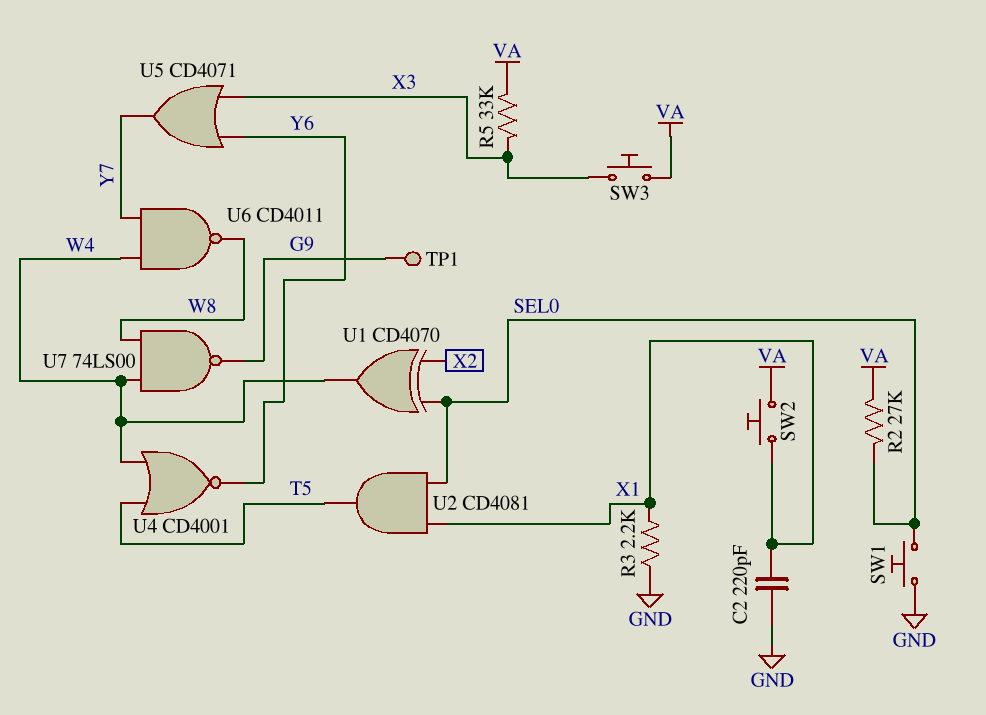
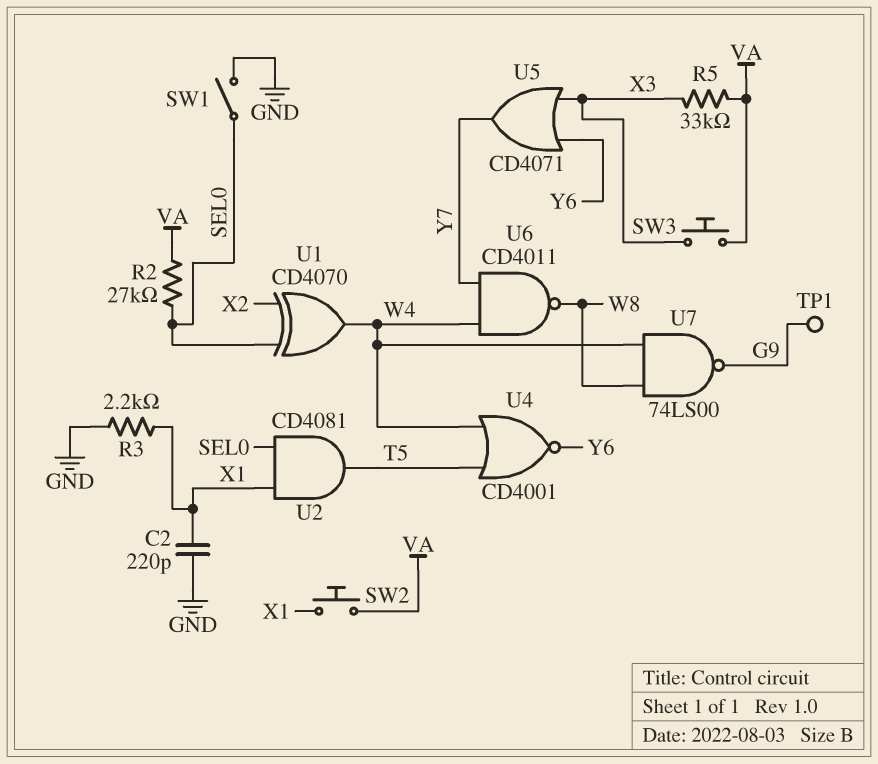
SW1: button (GND, SEL0) -> switch (GND, SEL0)

